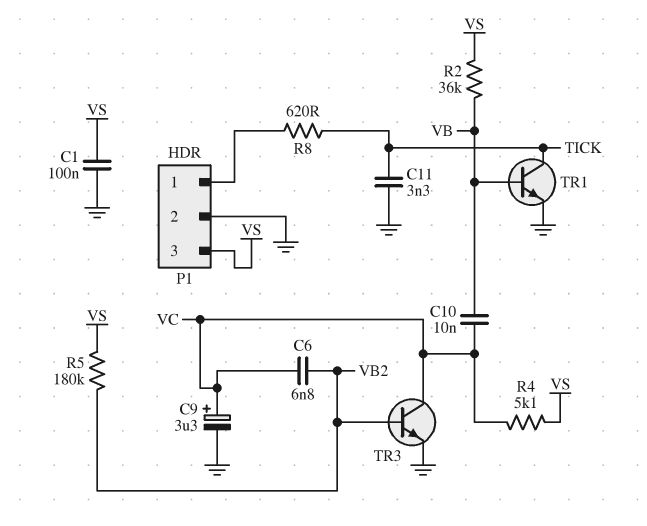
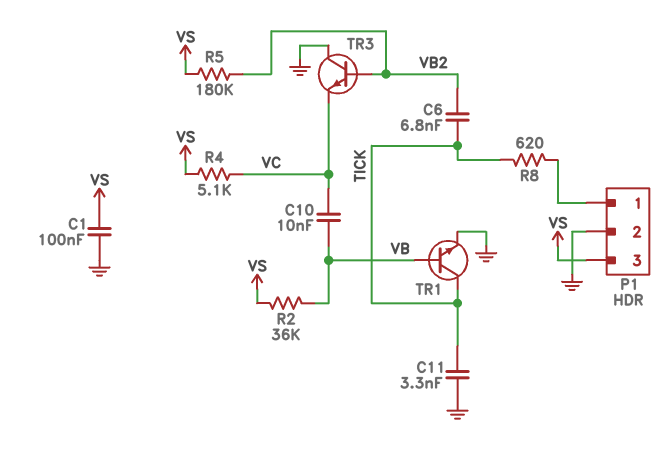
C6: 6.8nF (VB2, VC) -> 6.8nF (TICK, VB2)
C9: 3.3uF (plus VC, minus GND) -> none
TR3: NPN (B VB2, C VC, E GND) -> NPN (B VB2, C GND, E VC)

